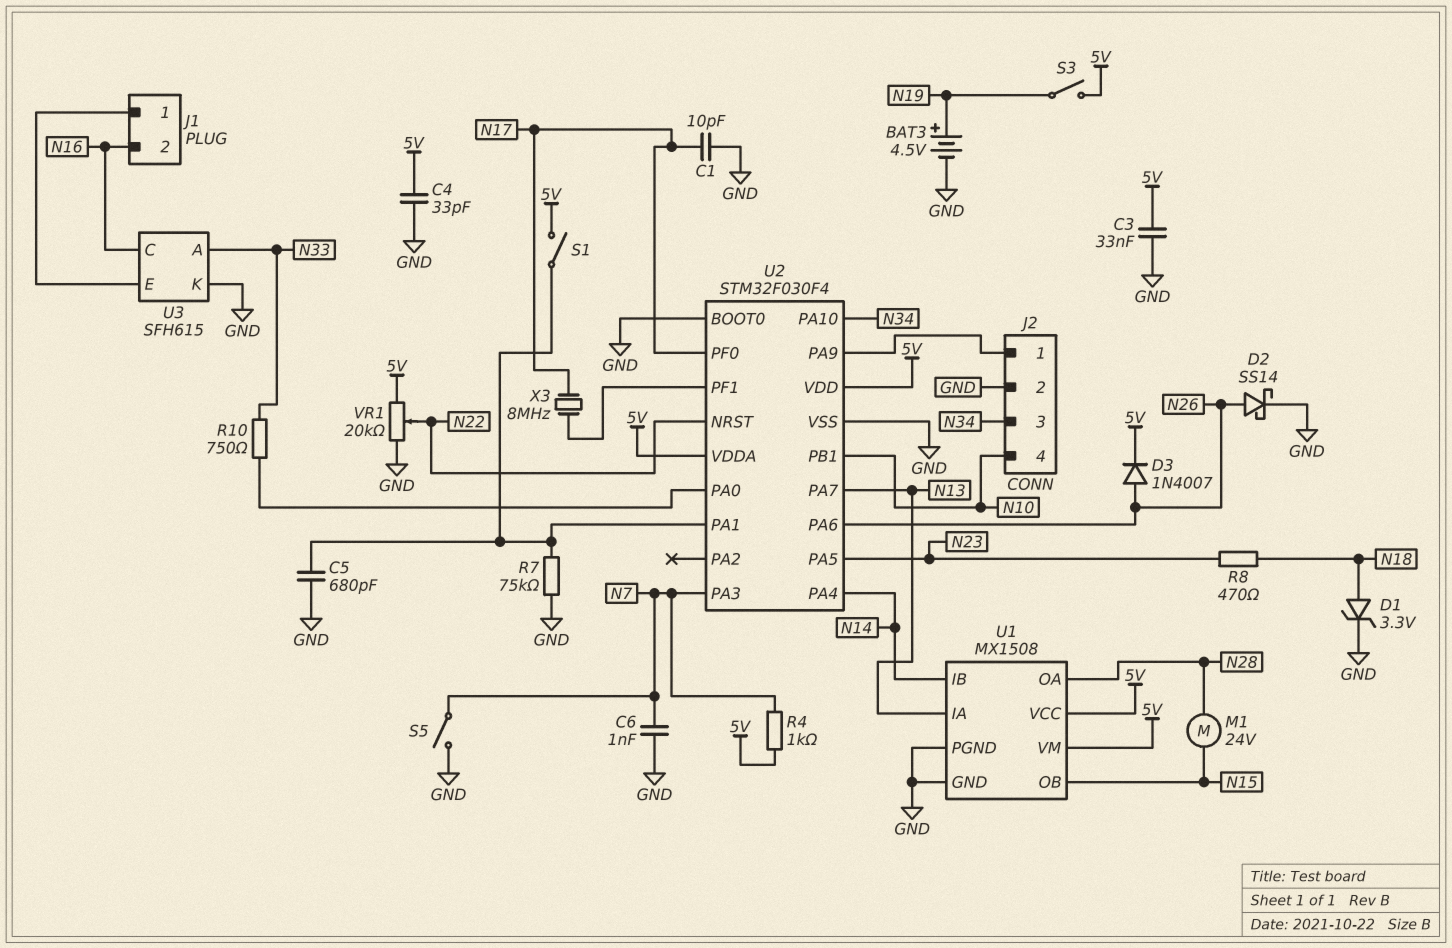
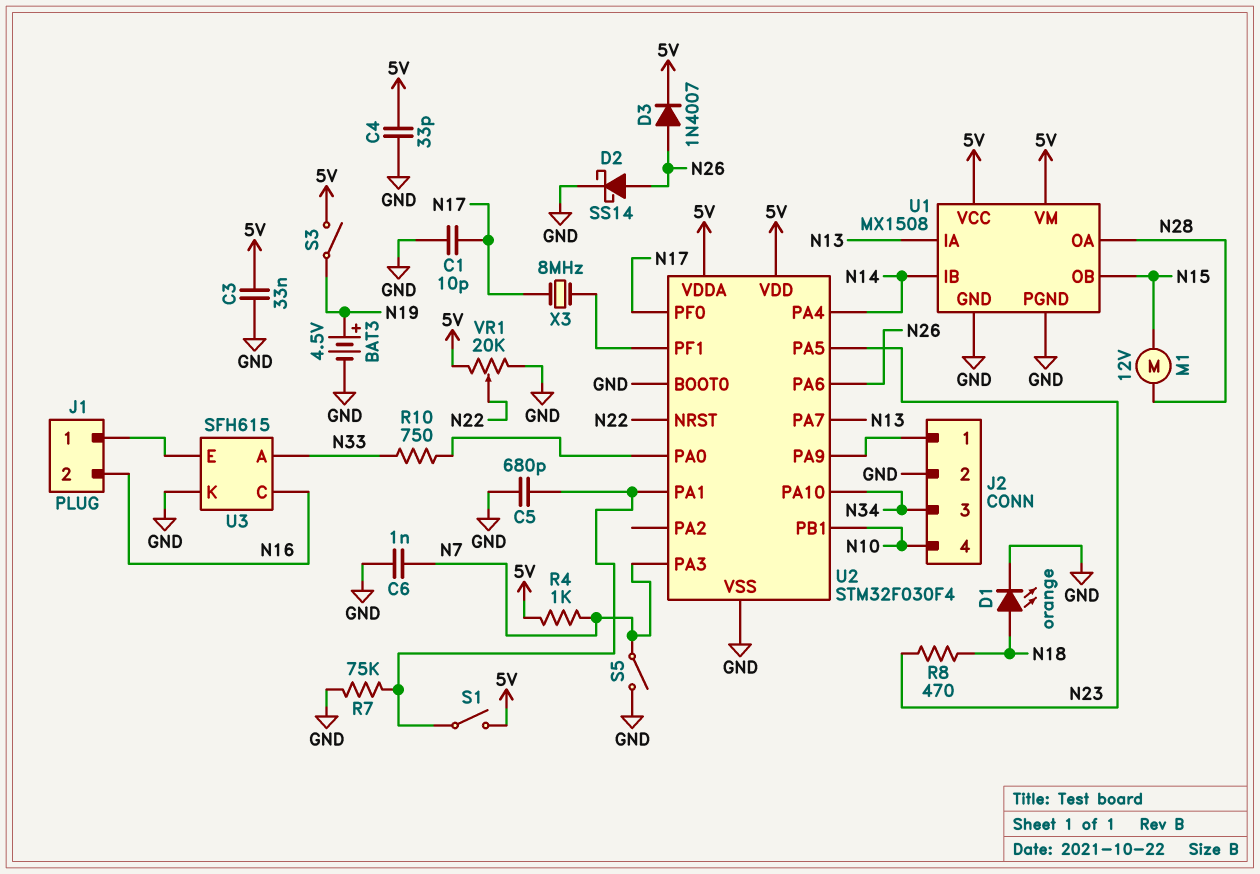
D1: zener 3.3V (A N18, K GND) -> LED orange (A N18, K GND)
M1: motor 24V (N15, N28) -> motor 12V (N15, N28)

